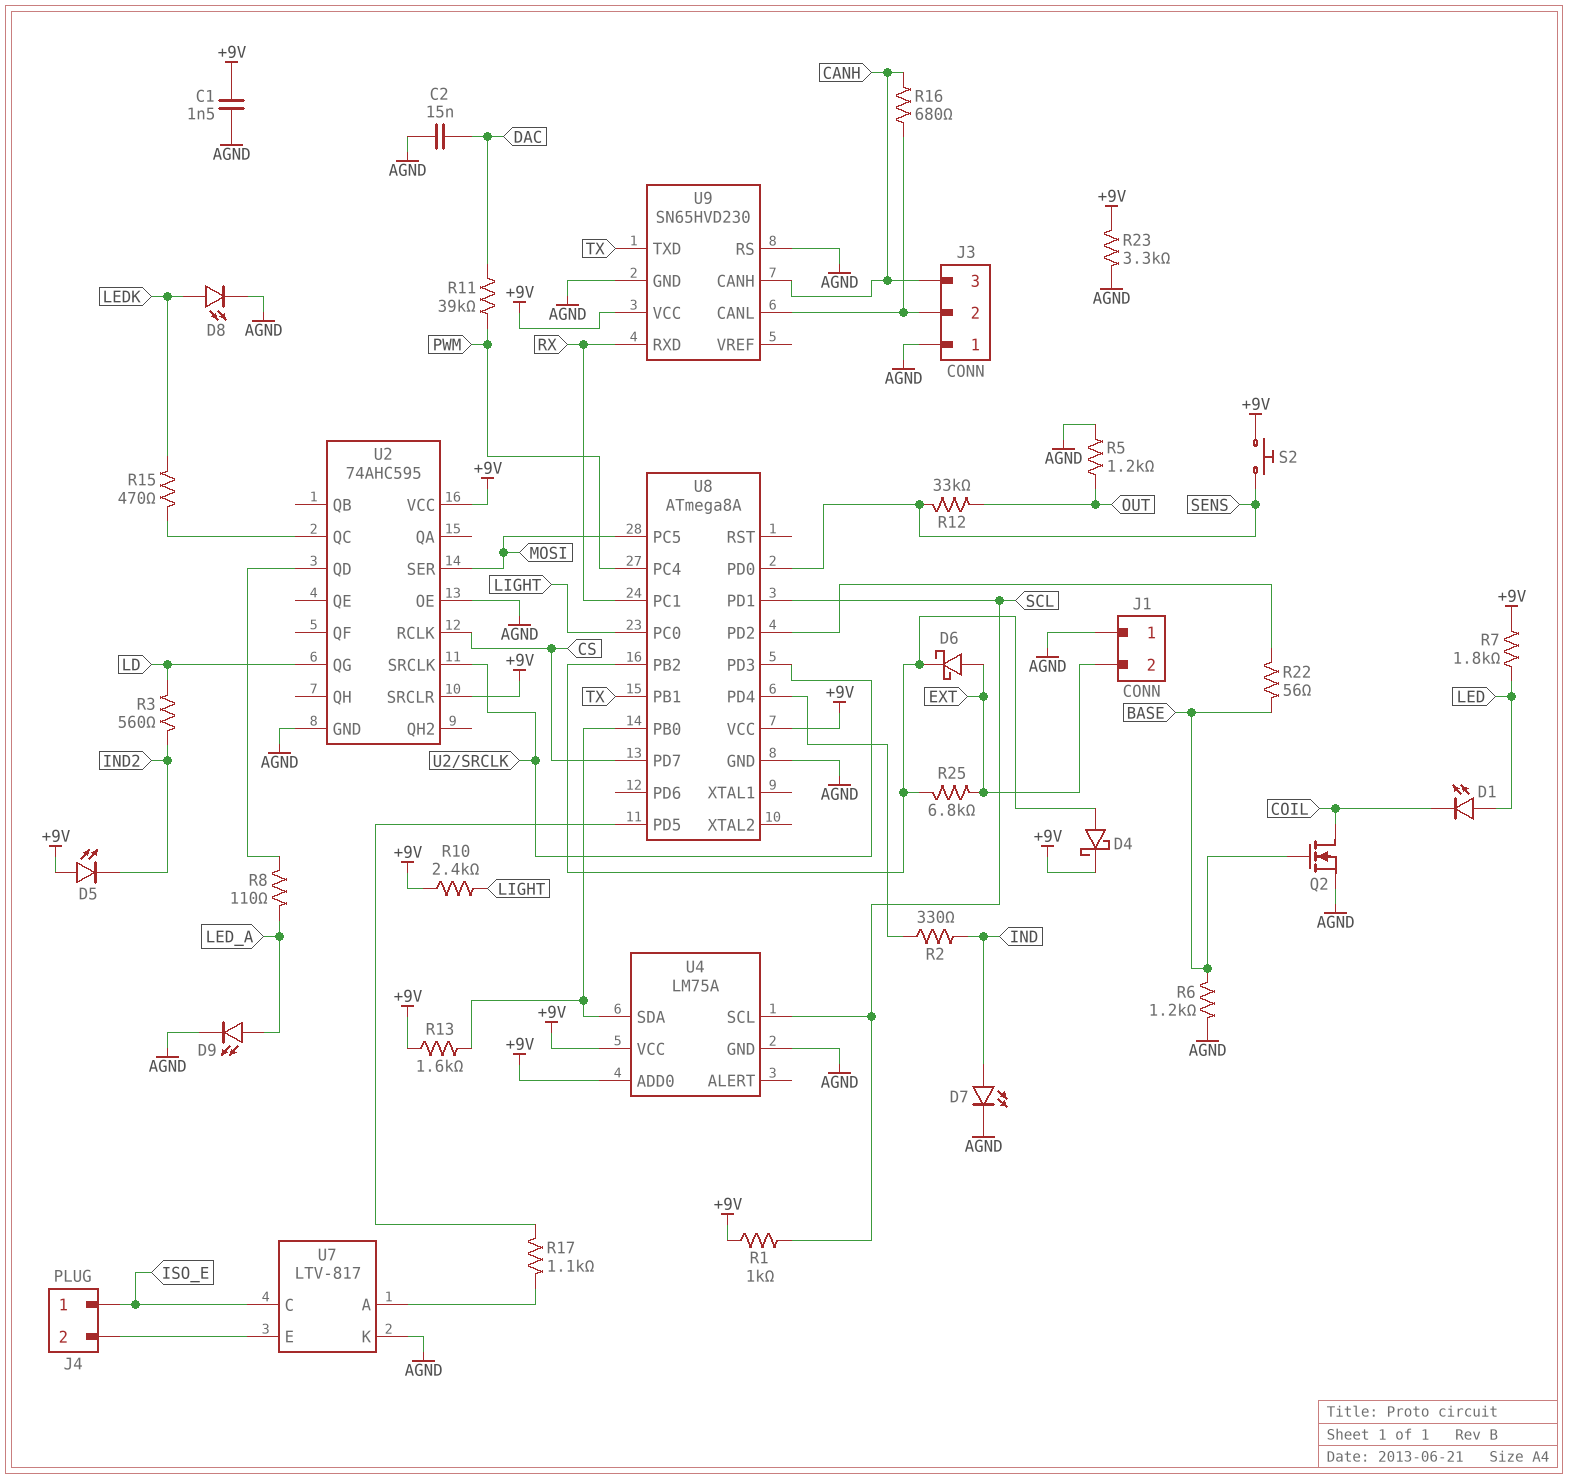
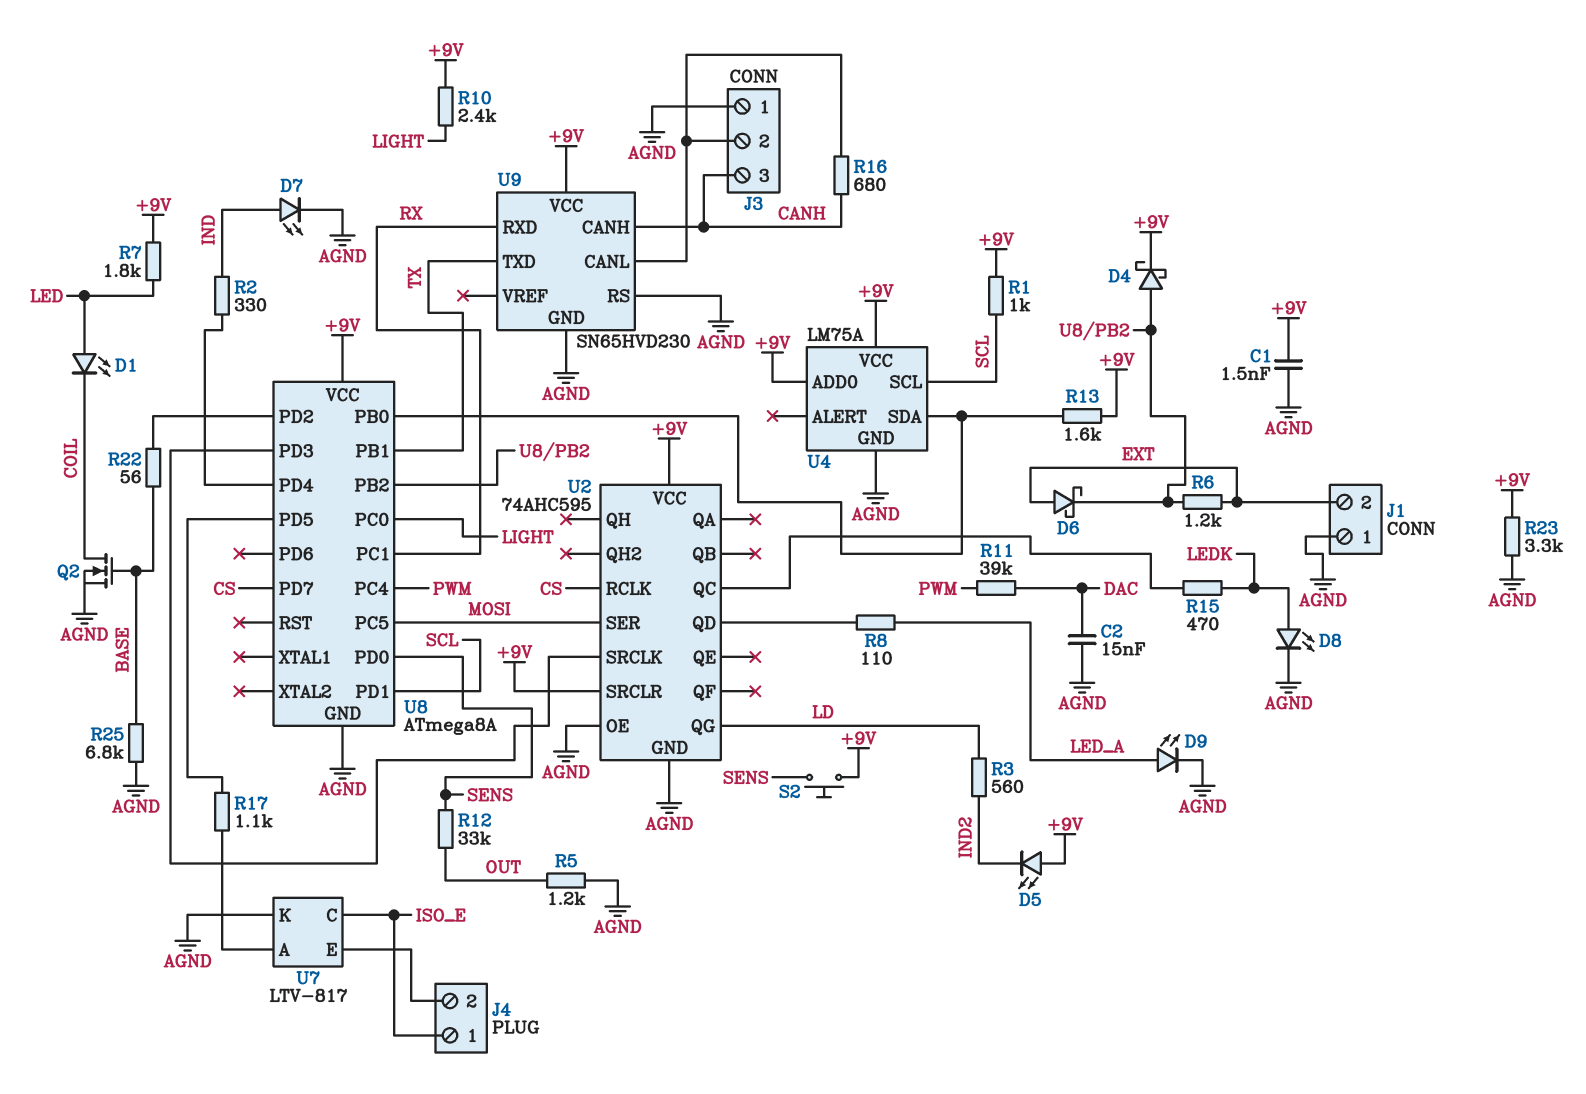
R6: 1.2k (AGND, BASE) -> 1.2k (EXT, U8/PB2)
R25: 6.8k (EXT, U8/PB2) -> 6.8k (AGND, BASE)

